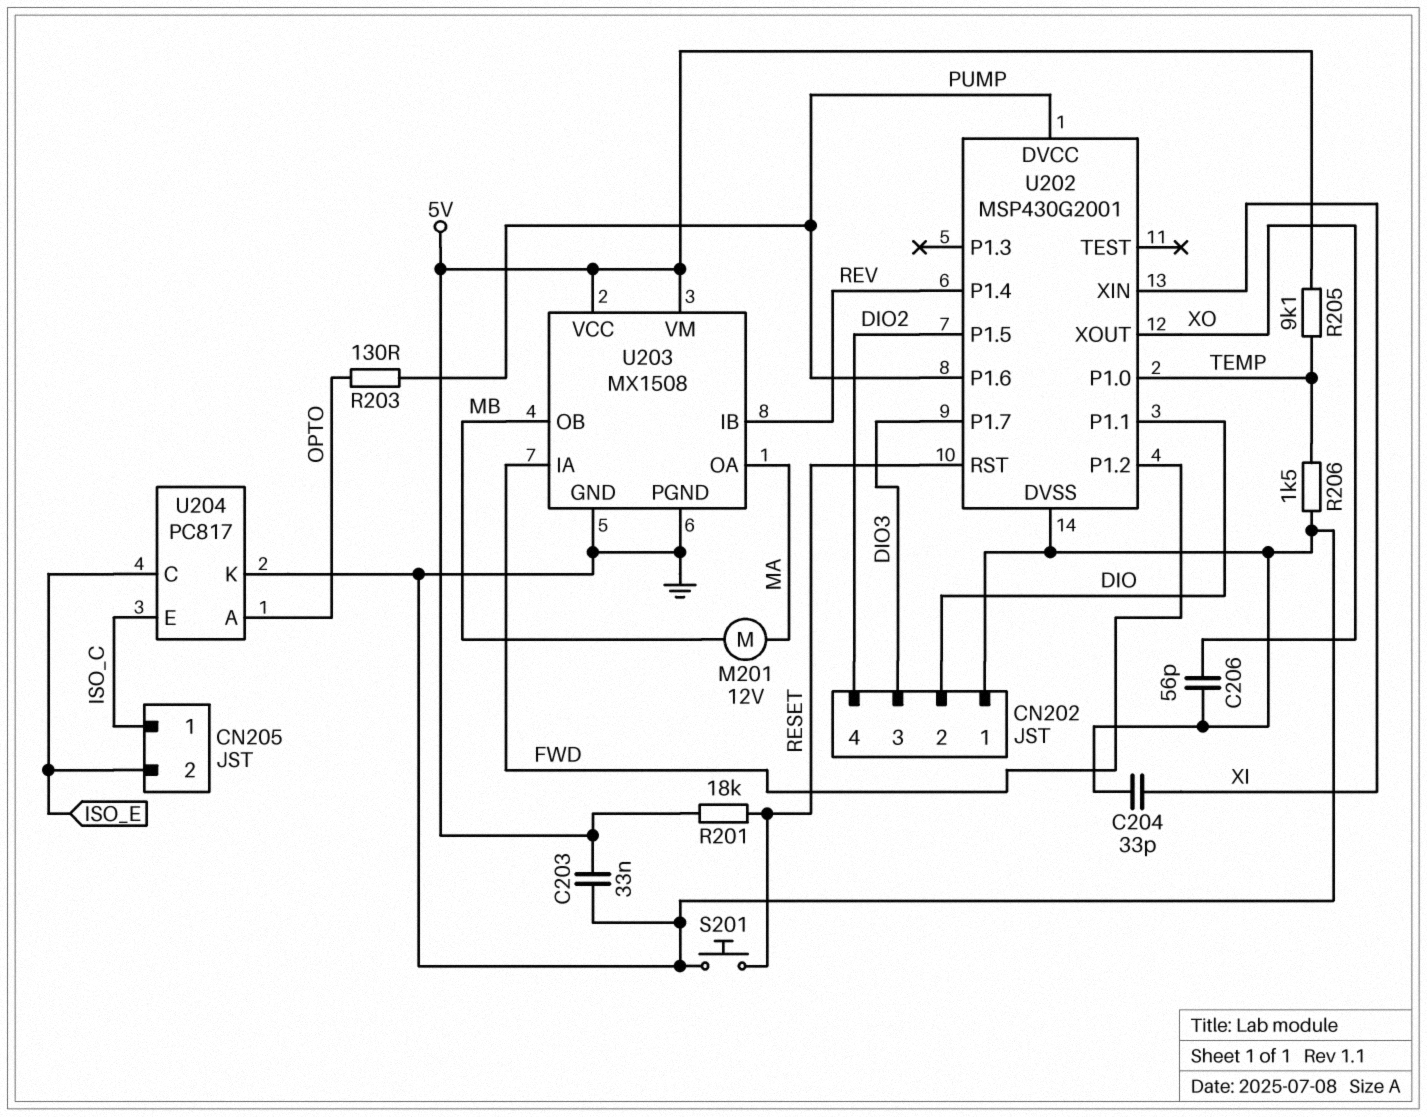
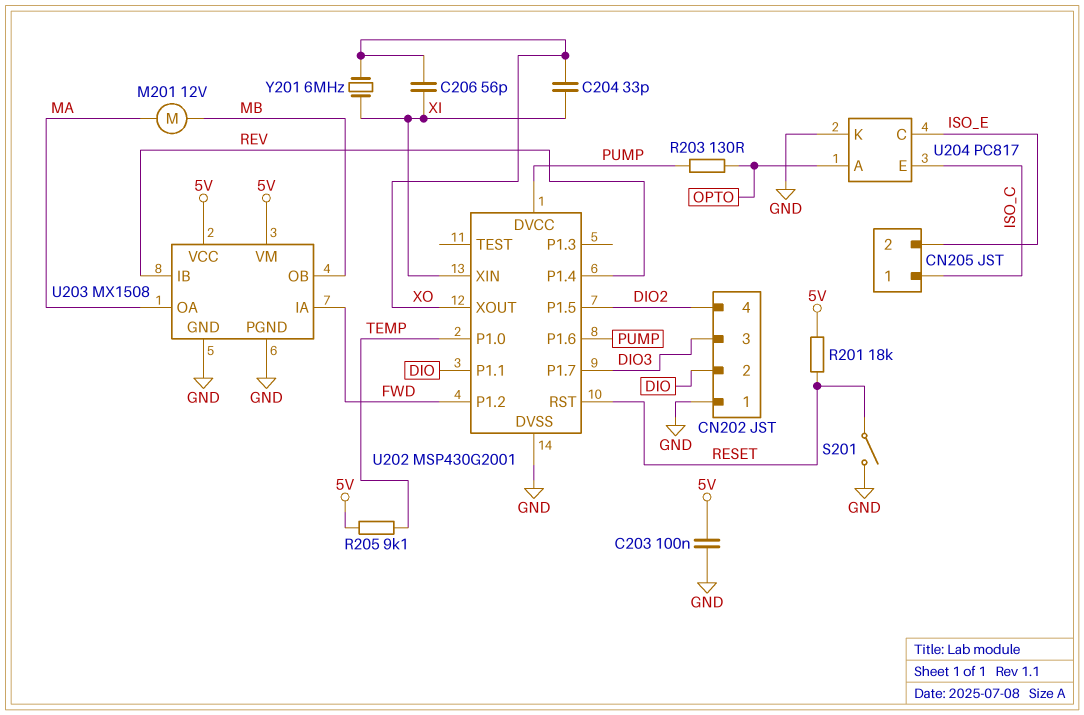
C203: 33nF (5V, GND) -> 100nF (5V, GND)
C204: 33pF (GND, XI) -> 33pF (XI, XO)
C206: 56pF (GND, XO) -> 56pF (XI, XO)
R206: 1.5k (GND, TEMP) -> none
S201: button (GND, RESET) -> switch (GND, RESET)
Y201: none -> 6MHz (XI, XO)

